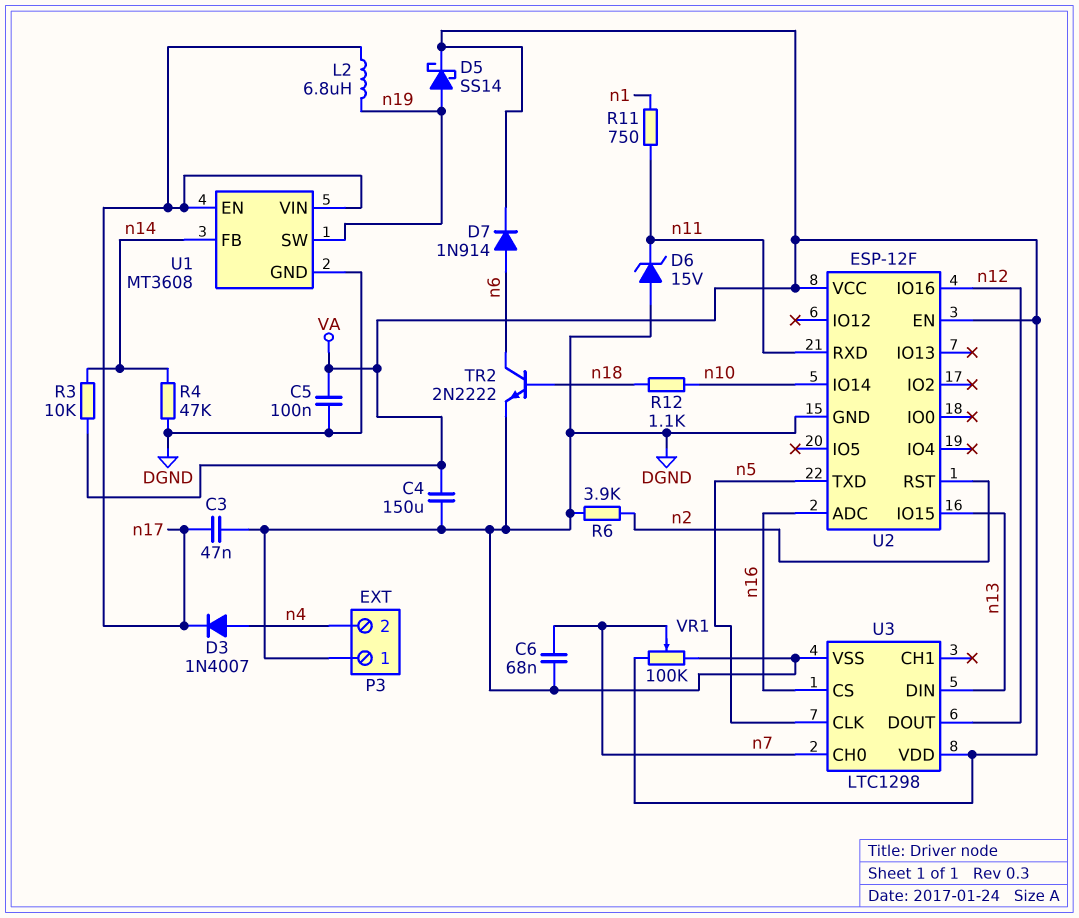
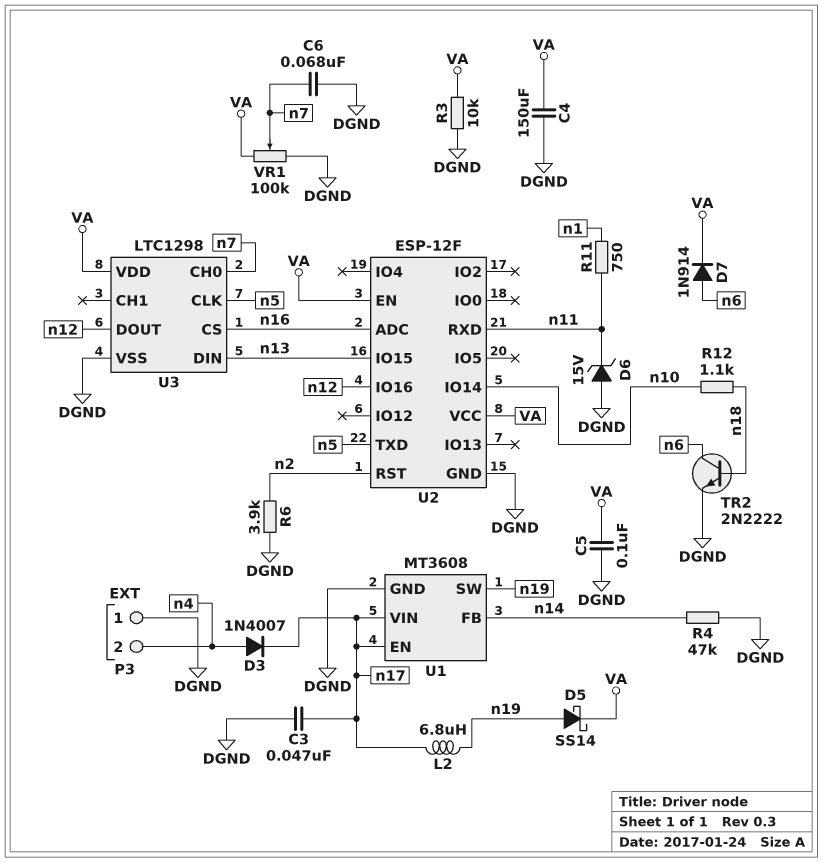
R3: 10k (VA, n14) -> 10k (DGND, VA)

